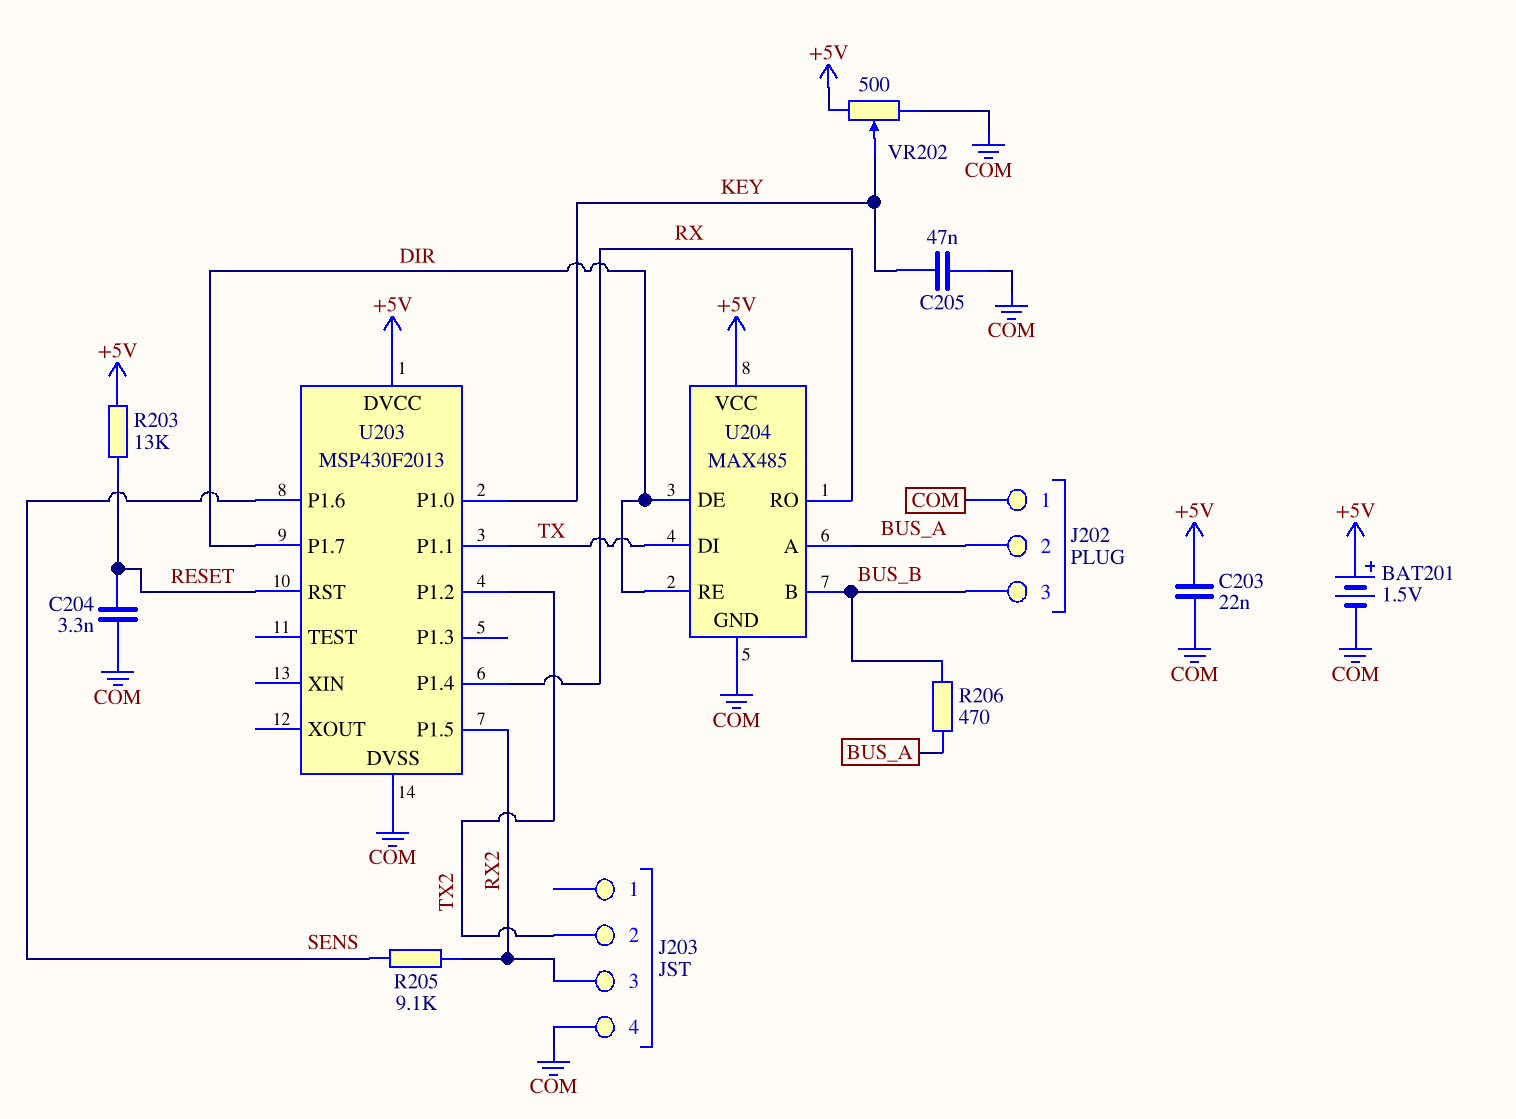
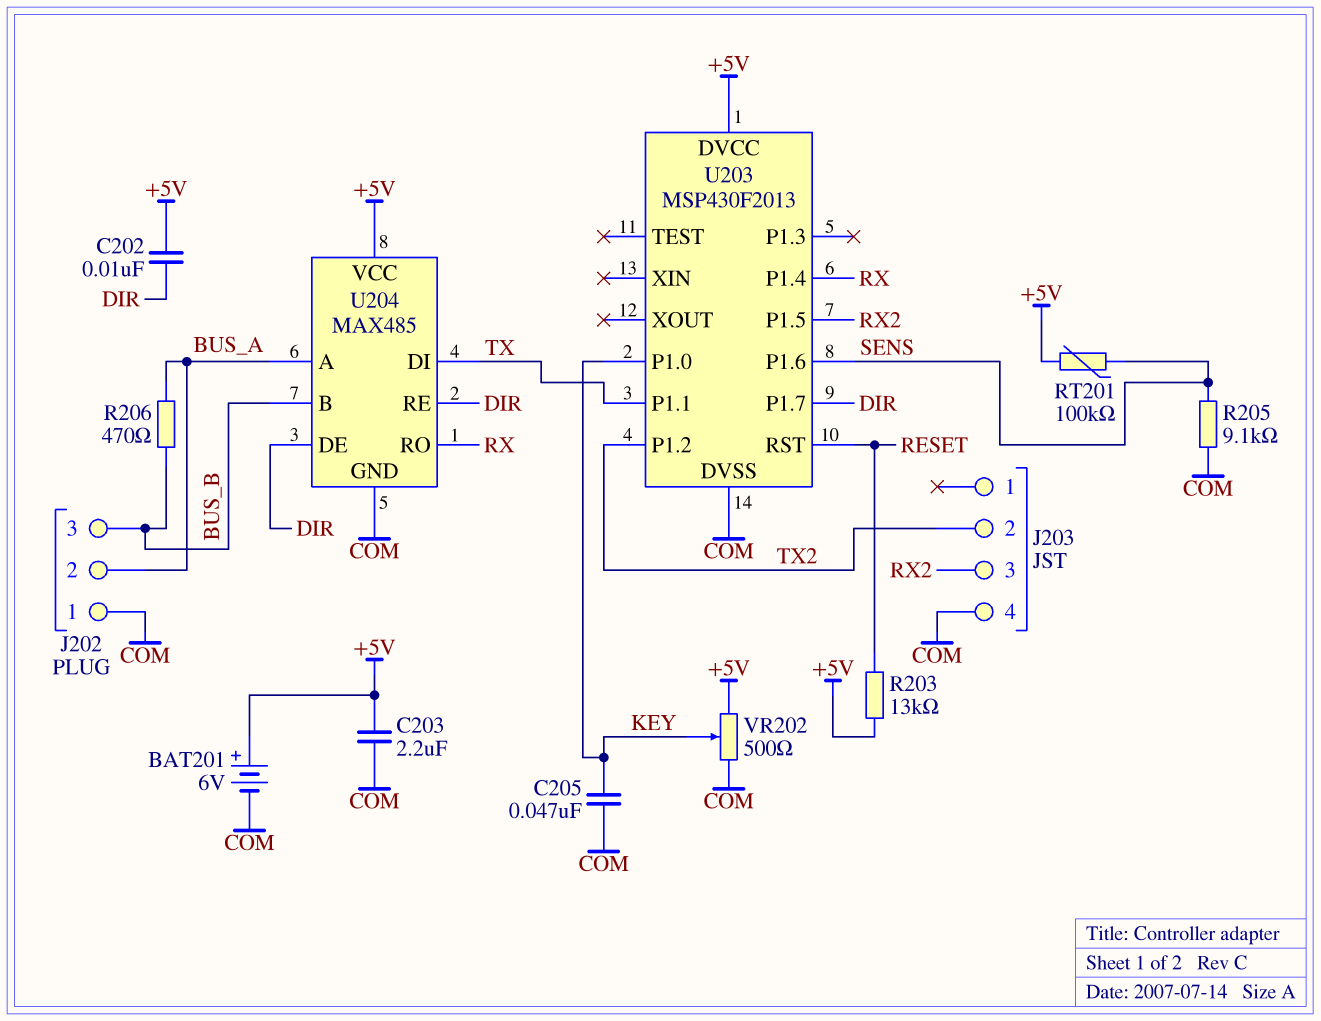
BAT201: 1.5V (plus +5V, minus COM) -> 6V (plus +5V, minus COM)
C202: none -> 10nF (+5V, DIR)
C203: 22nF (+5V, COM) -> 2.2uF (+5V, COM)
C204: 3.3nF (COM, RESET) -> none
R205: 9.1k (RX2, SENS) -> 9.1k (COM, SENS)
RT201: none -> 100k (+5V, SENS)

